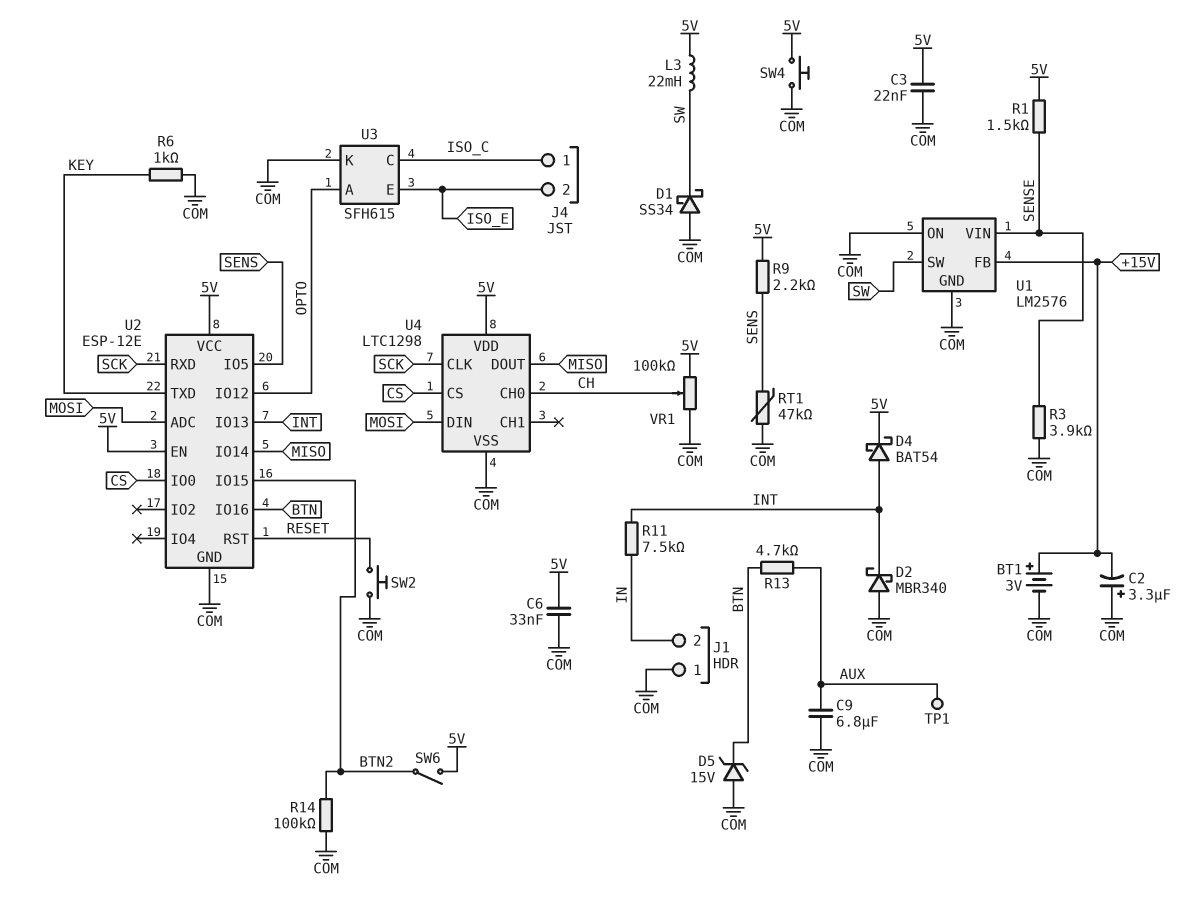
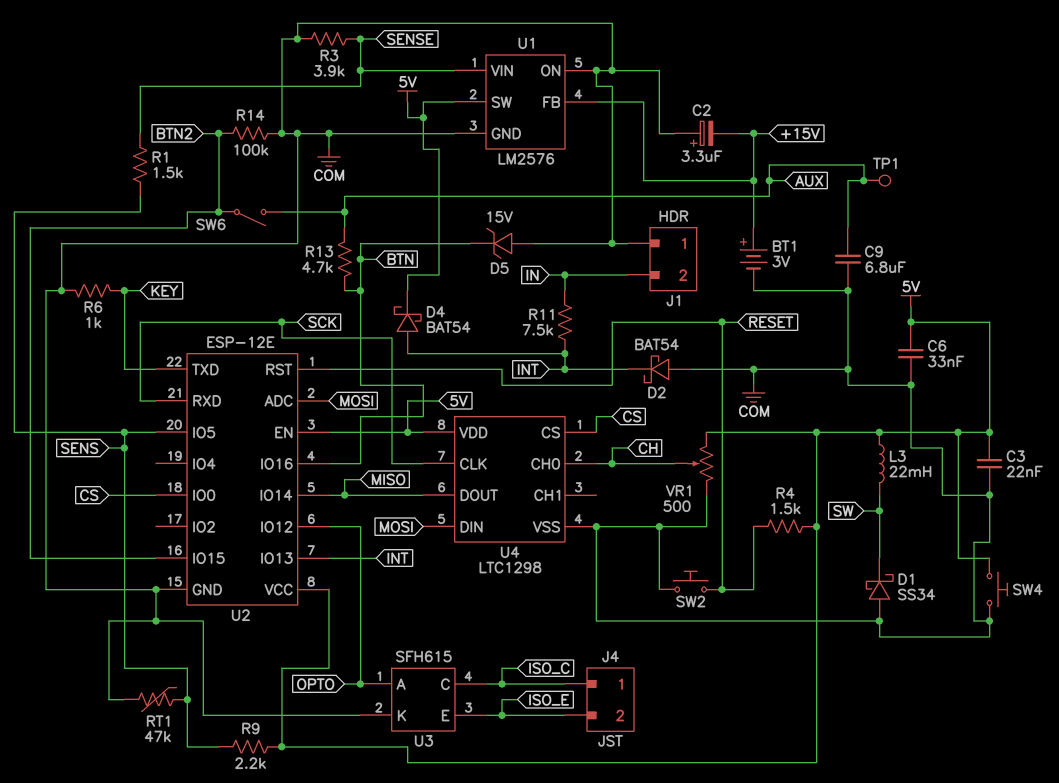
D2: schottky MBR340 (A COM, K INT) -> schottky BAT54 (A COM, K INT)
R1: 1.5k (5V, SENSE) -> 1.5k (SENS, SENSE)
R4: none -> 1.5k (5V, RESET)
SW6: switch (5V, BTN2) -> switch (AUX, BTN2)
U1 pin SW: SW -> 5V
VR1: 100k (5V, COM, wiper CH) -> 500 (5V, COM, wiper CH)

